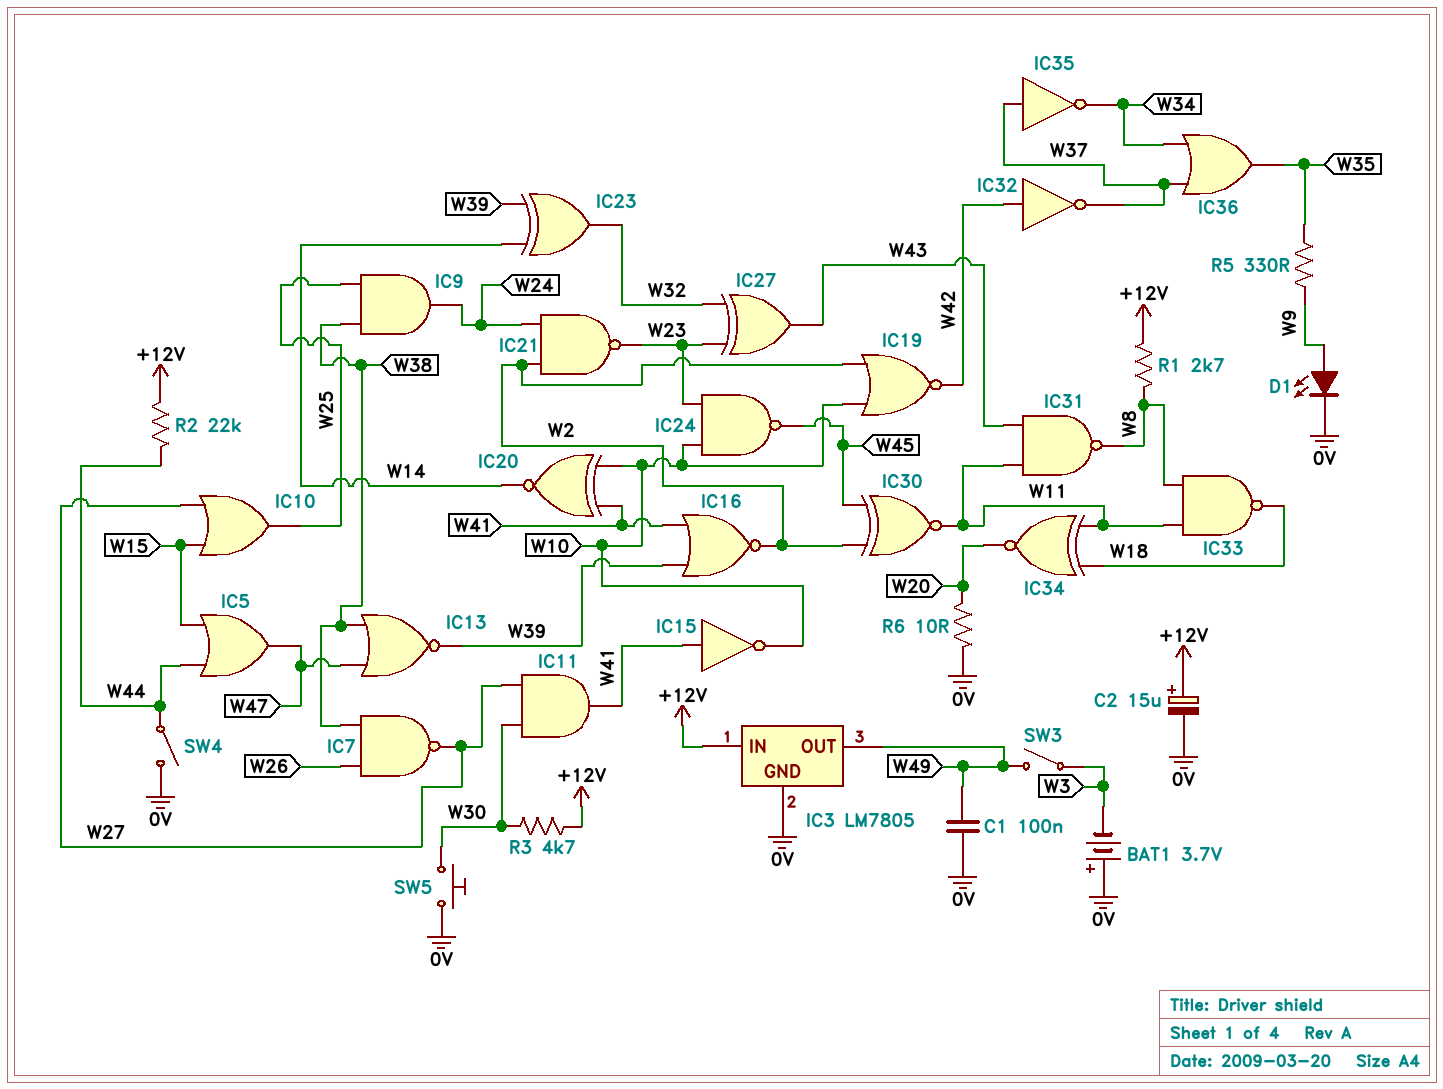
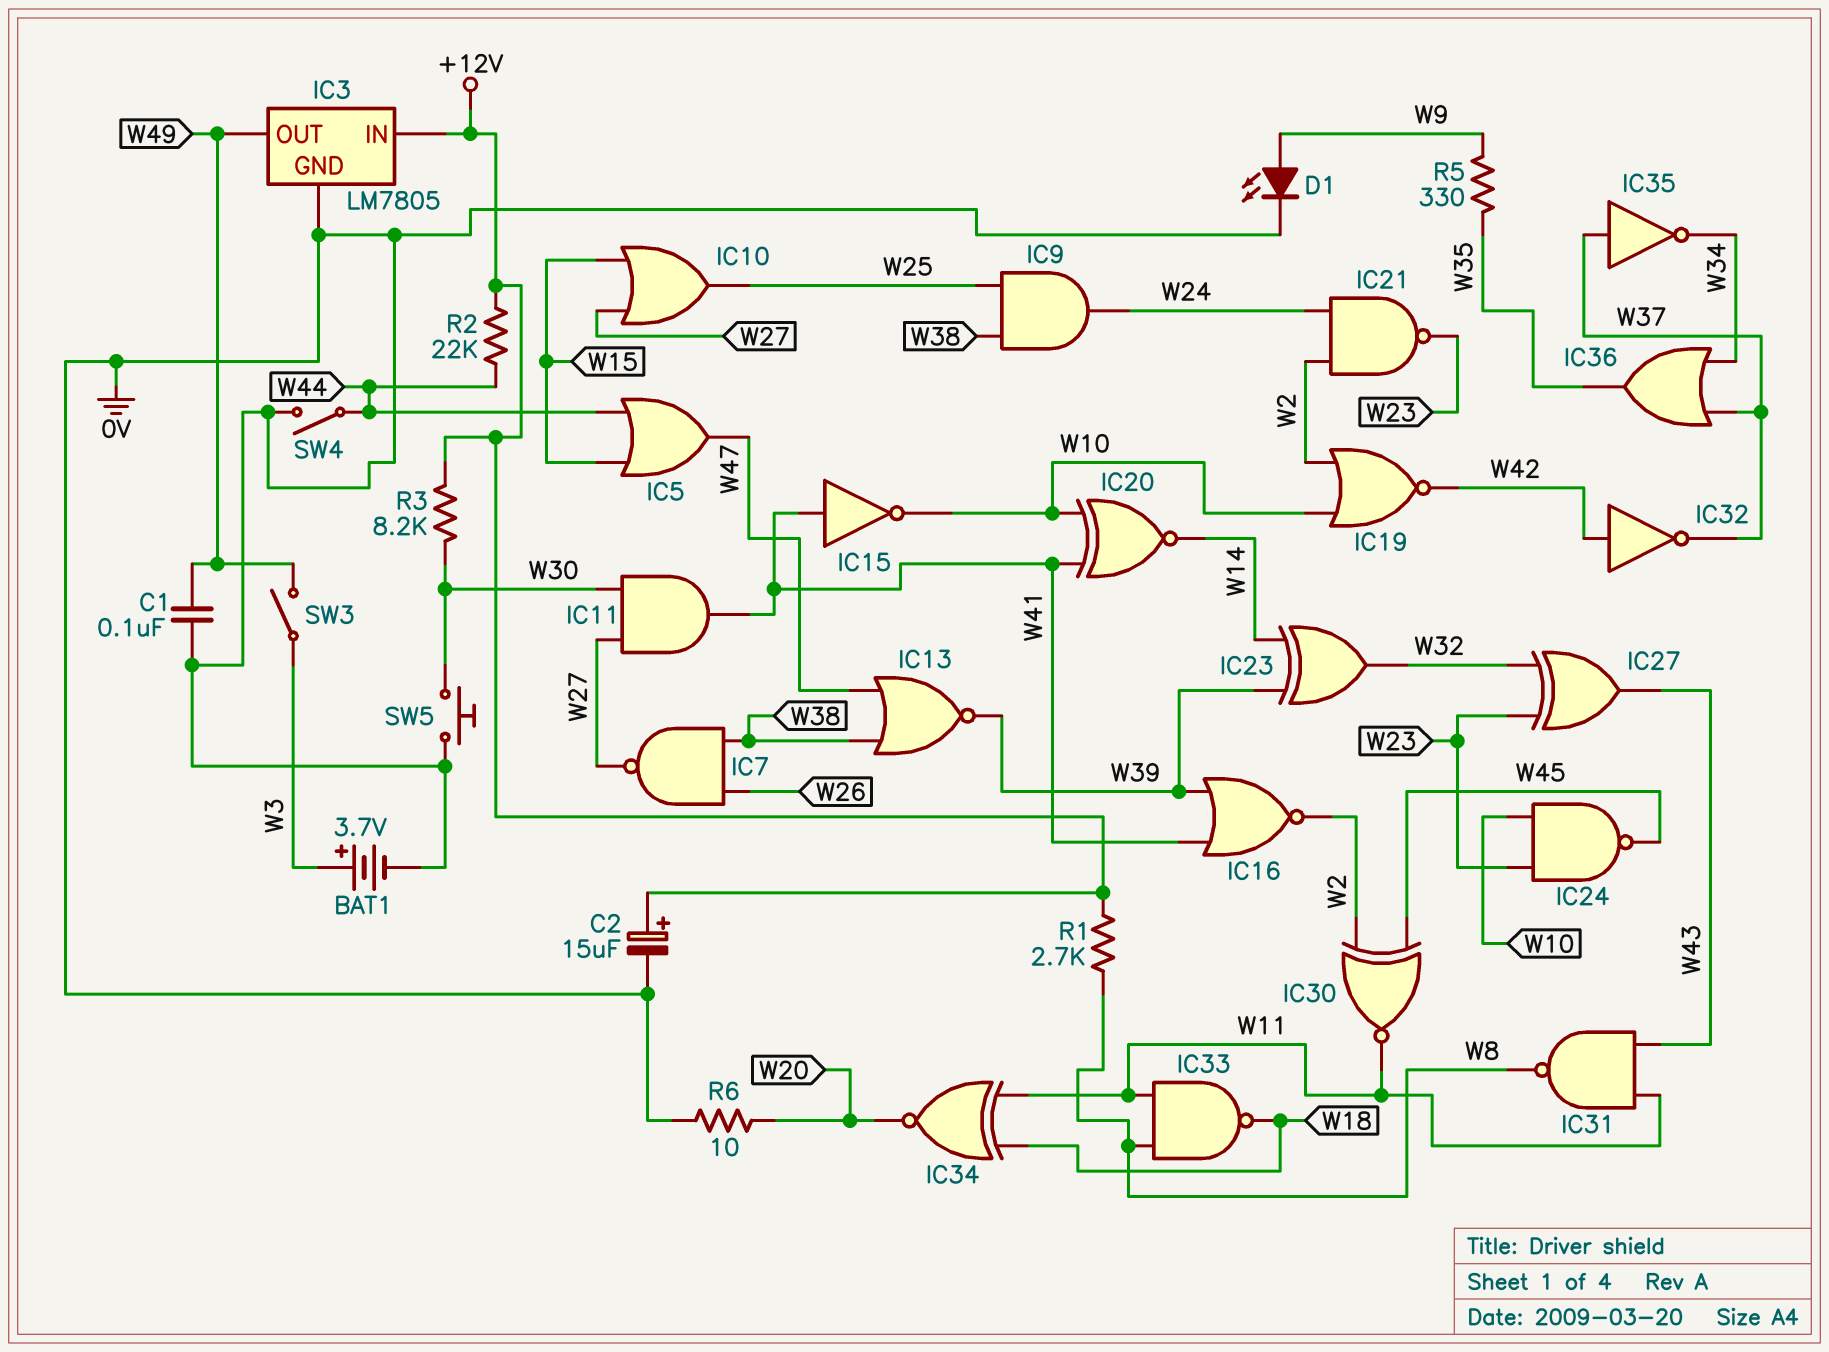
BAT1: 3.7V (plus 0V, minus W3) -> 3.7V (plus W3, minus 0V)
R3: 4.7k (+12V, W30) -> 8.2k (+12V, W30)

